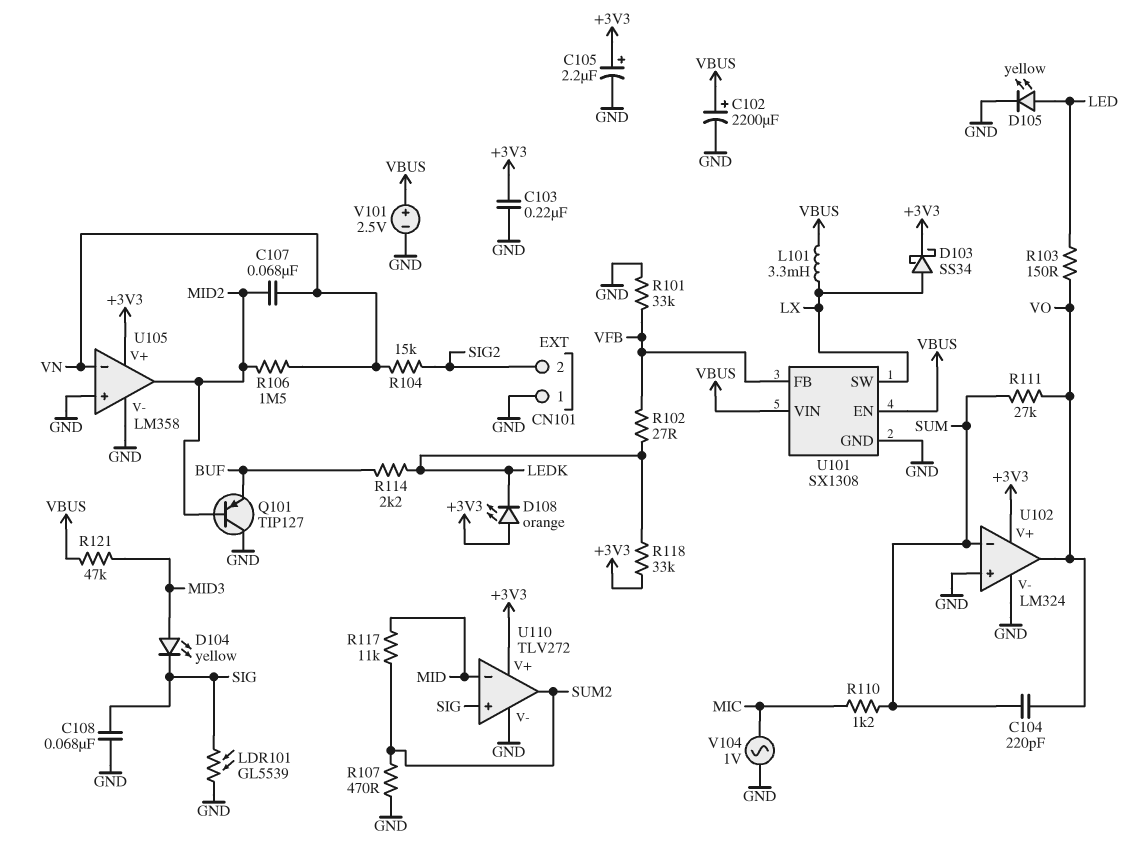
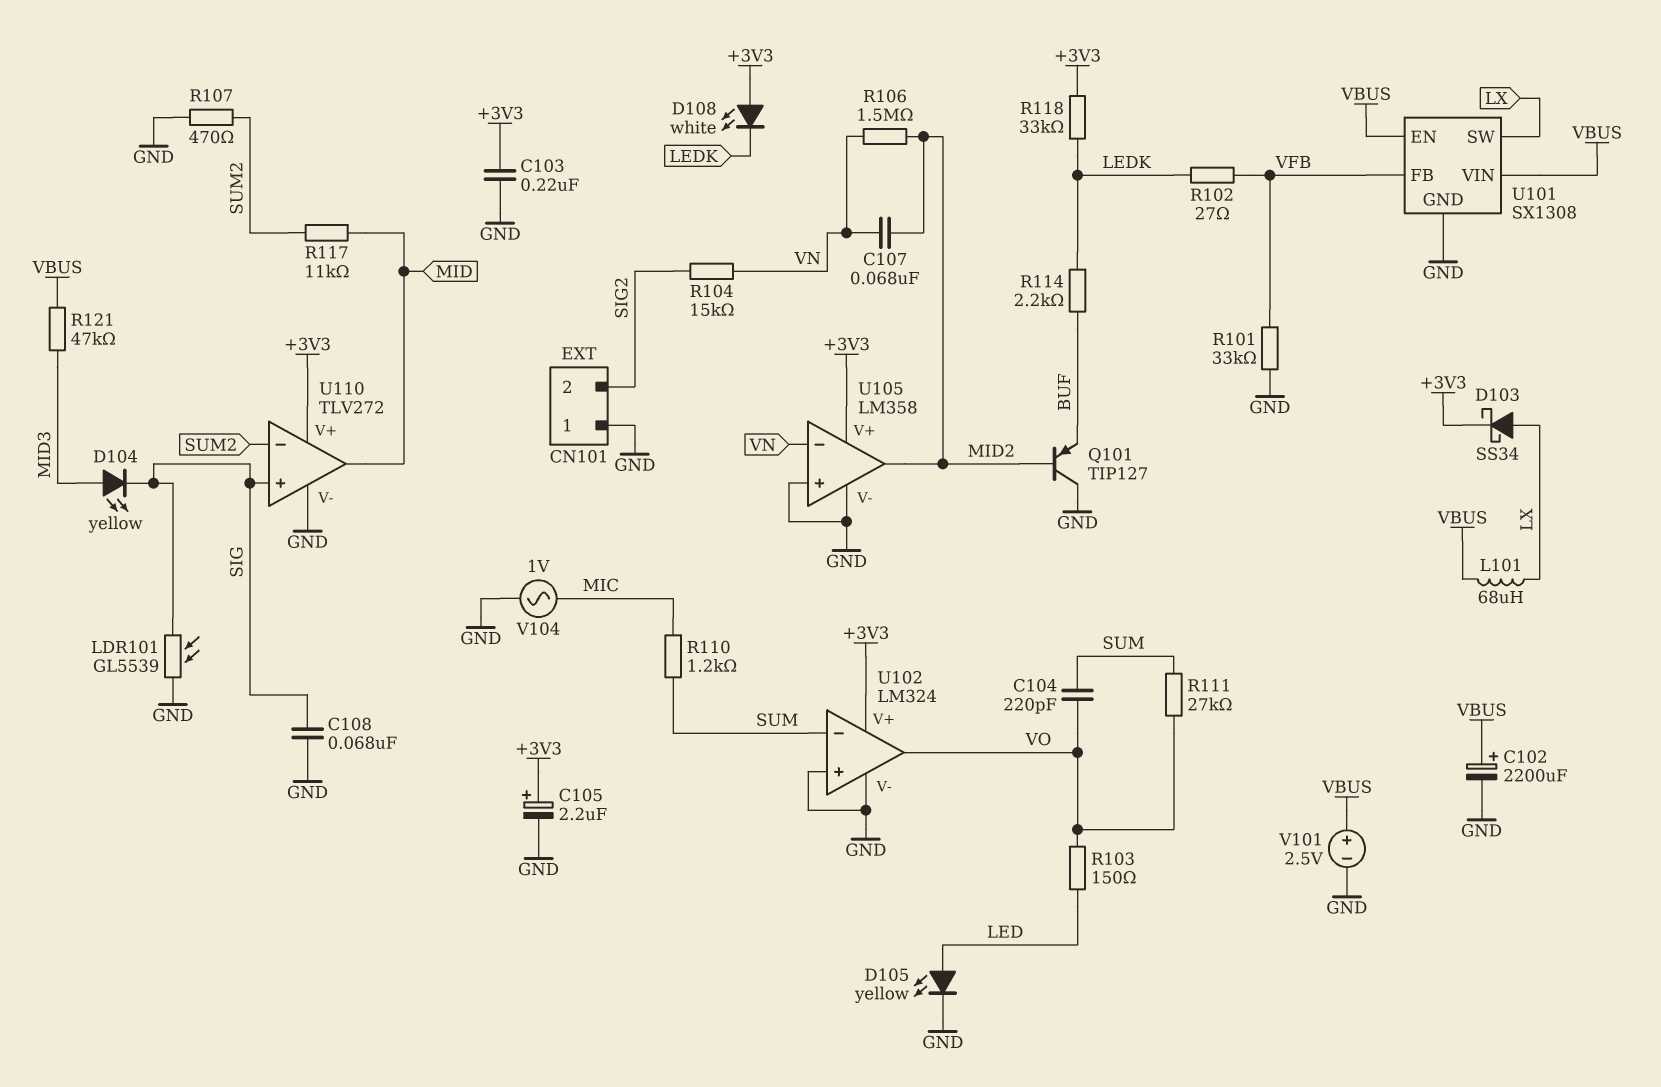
D108: LED orange (A +3V3, K LEDK) -> LED white (A +3V3, K LEDK)
L101: 3.3mH (LX, VBUS) -> 68uH (LX, VBUS)
U110 pin in-: MID -> SUM2
U110 pin out: SUM2 -> MID

